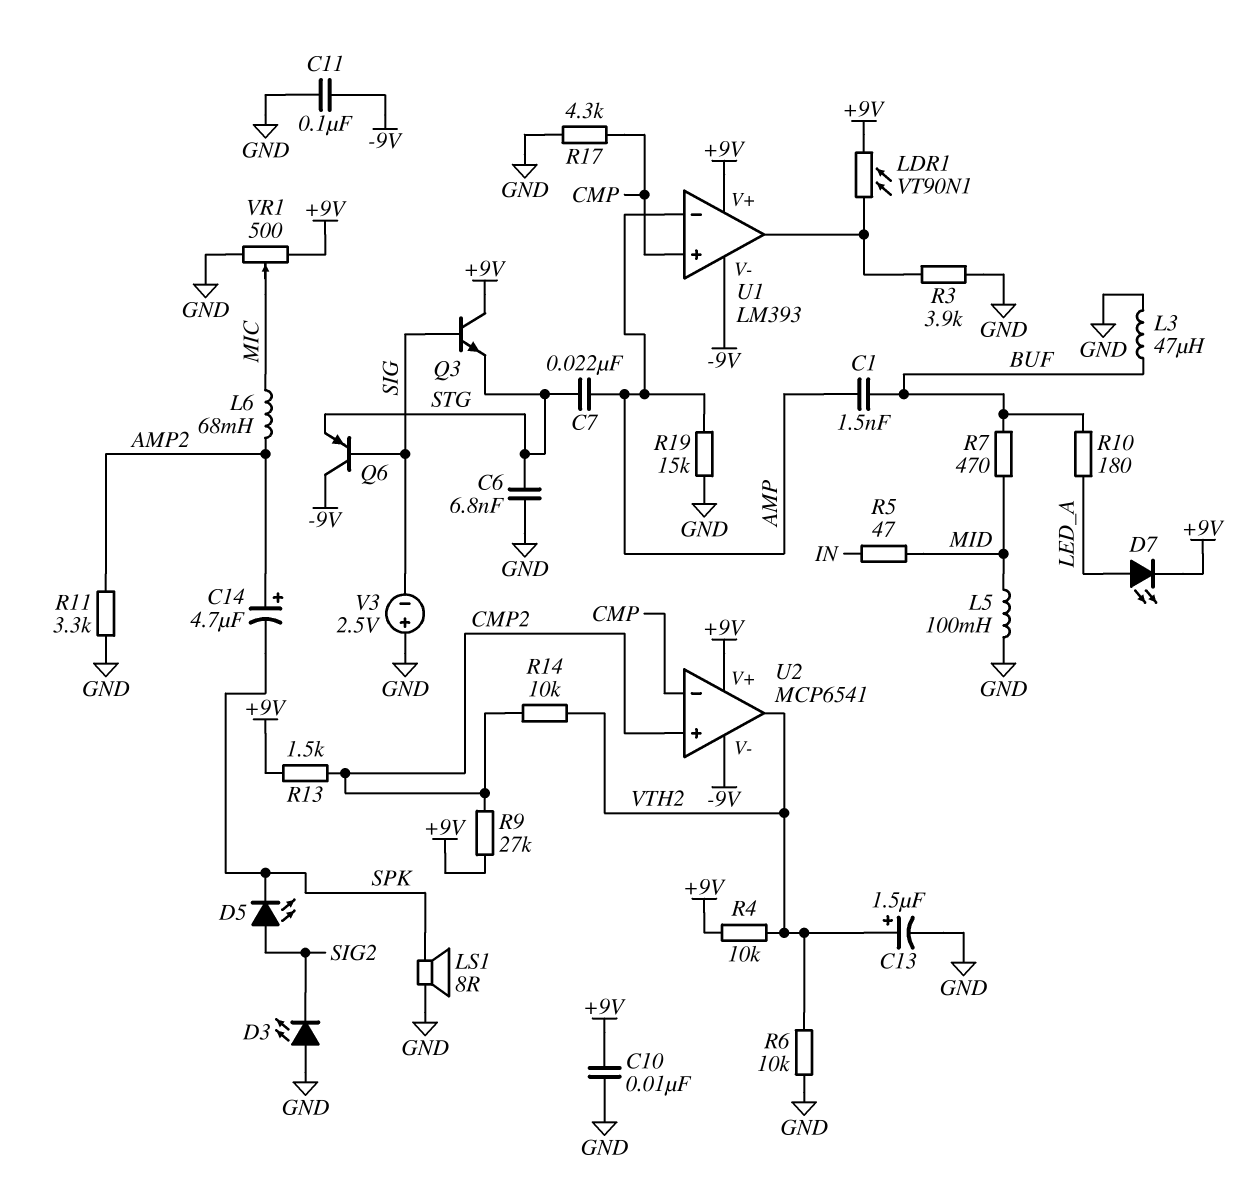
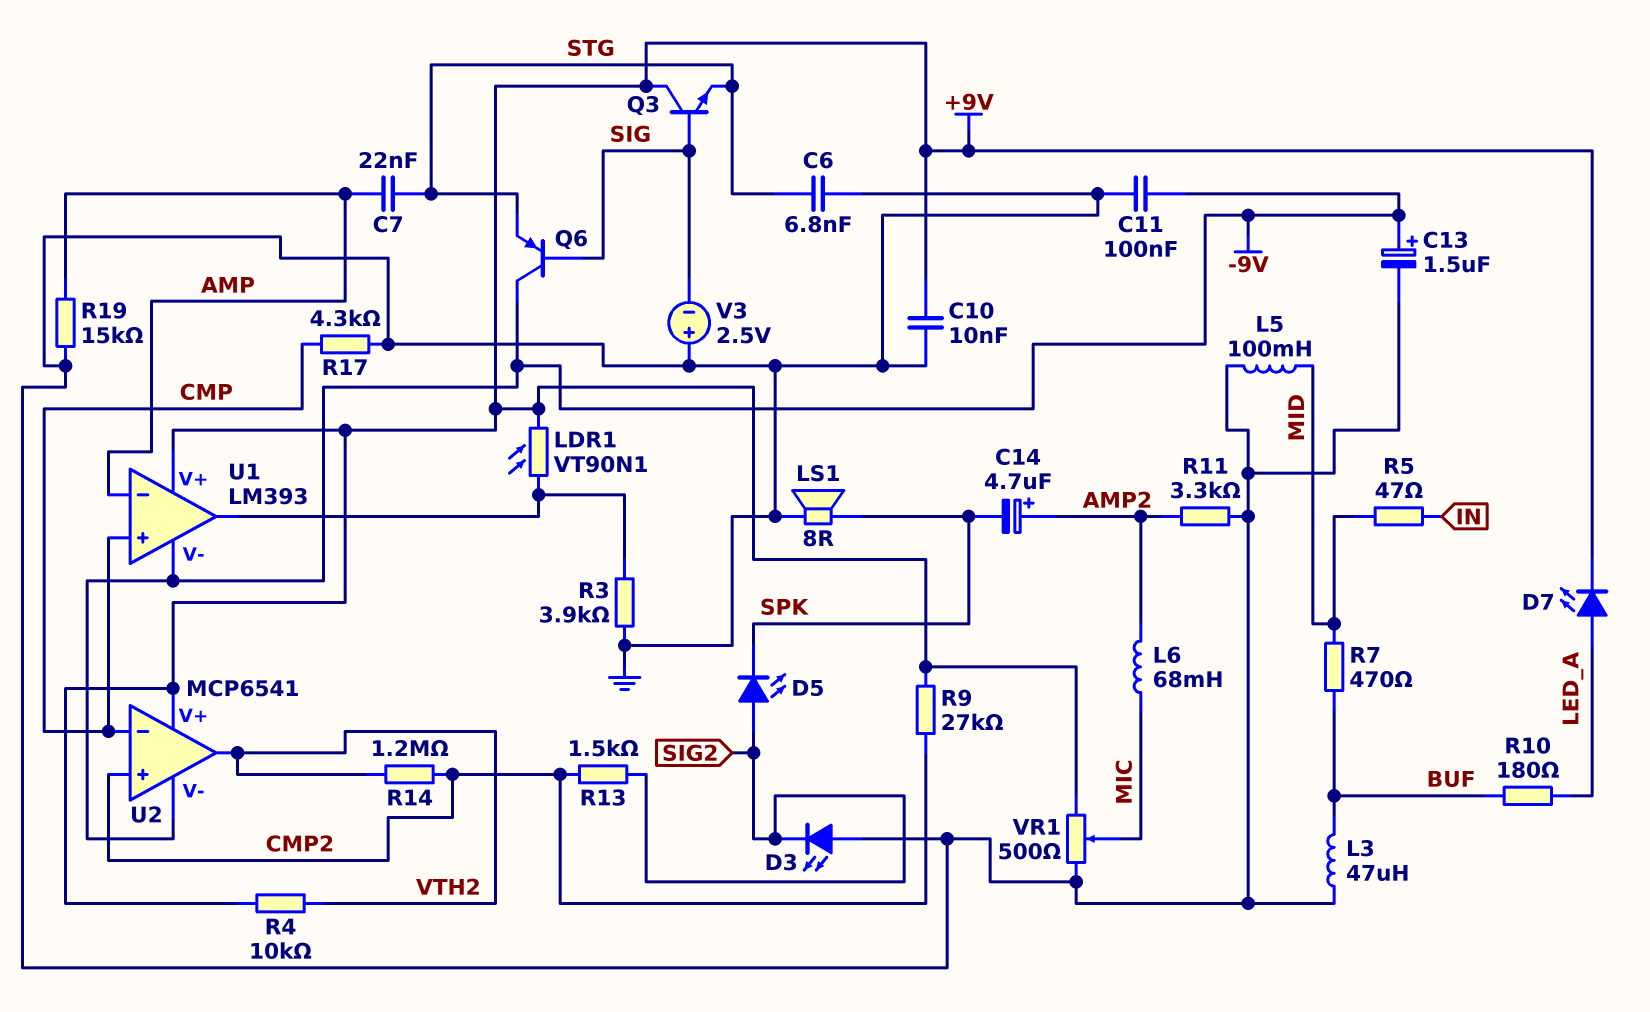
C1: 1.5nF (AMP, BUF) -> none
C13: 1.5uF (plus VTH2, minus GND) -> 1.5uF (plus -9V, minus GND)
R6: 10k (GND, VTH2) -> none
R13: 1.5k (+9V, CMP2) -> 1.5k (CMP2, SIG2)
R14: 10k (CMP2, VTH2) -> 1.2M (CMP2, VTH2)

